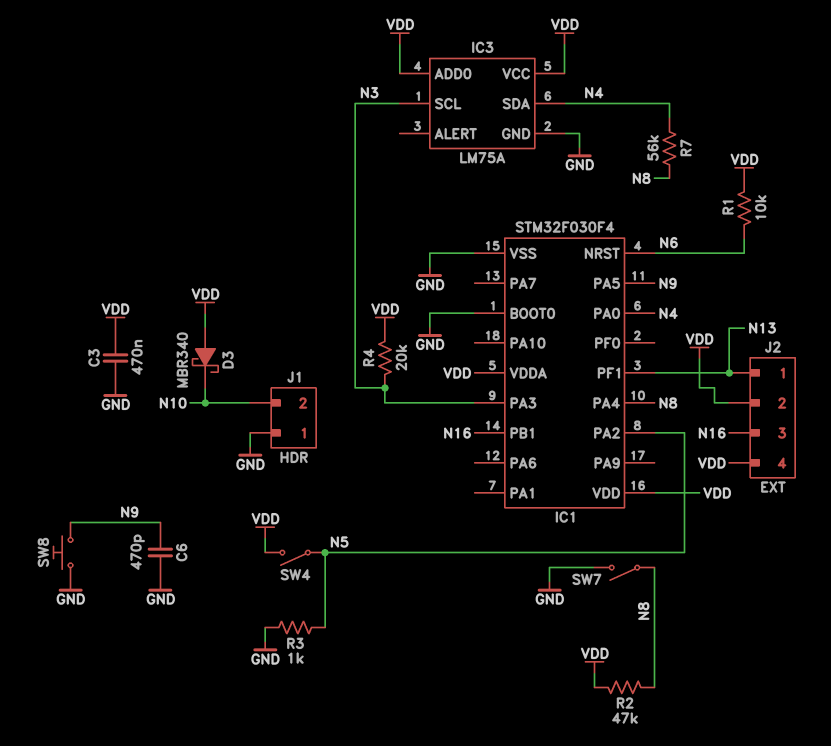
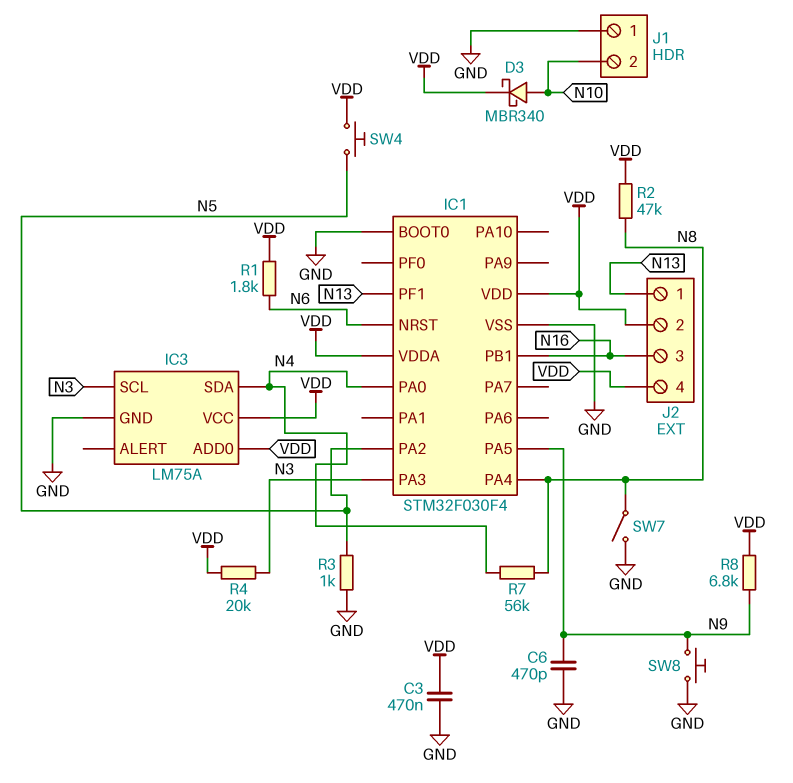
D3: schottky MBR340 (A VDD, K N10) -> schottky MBR340 (A N10, K VDD)
R1: 10k (N6, VDD) -> 1.8k (N6, VDD)
R8: none -> 6.8k (N9, VDD)
SW4: switch (N5, VDD) -> button (N5, VDD)

